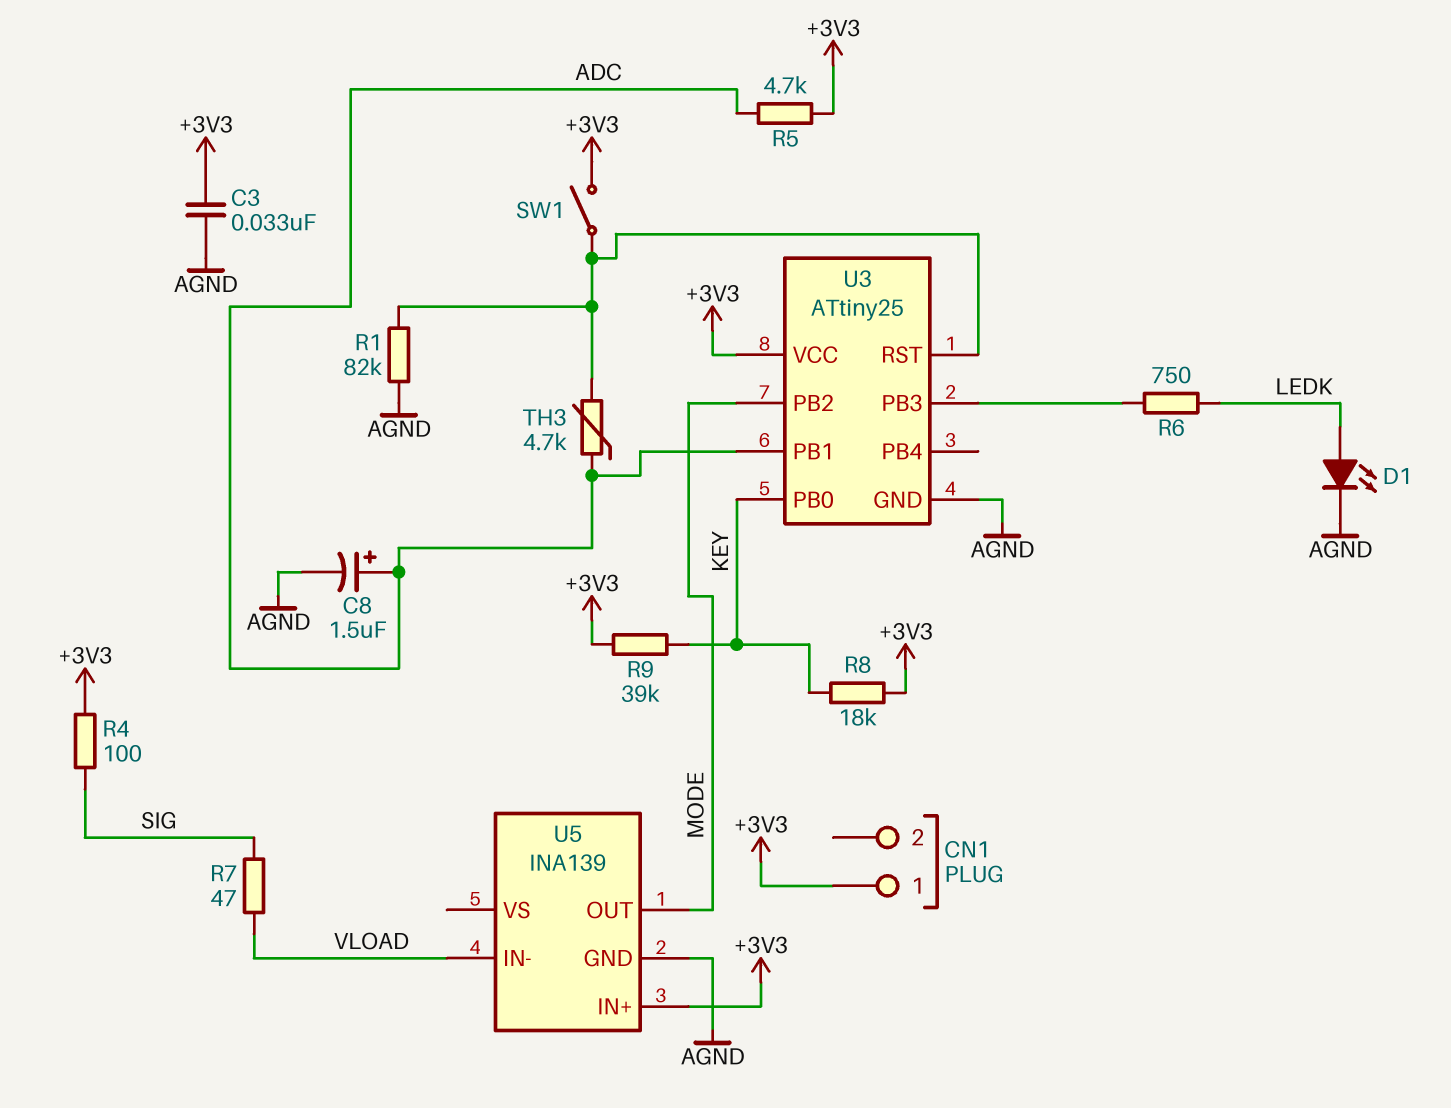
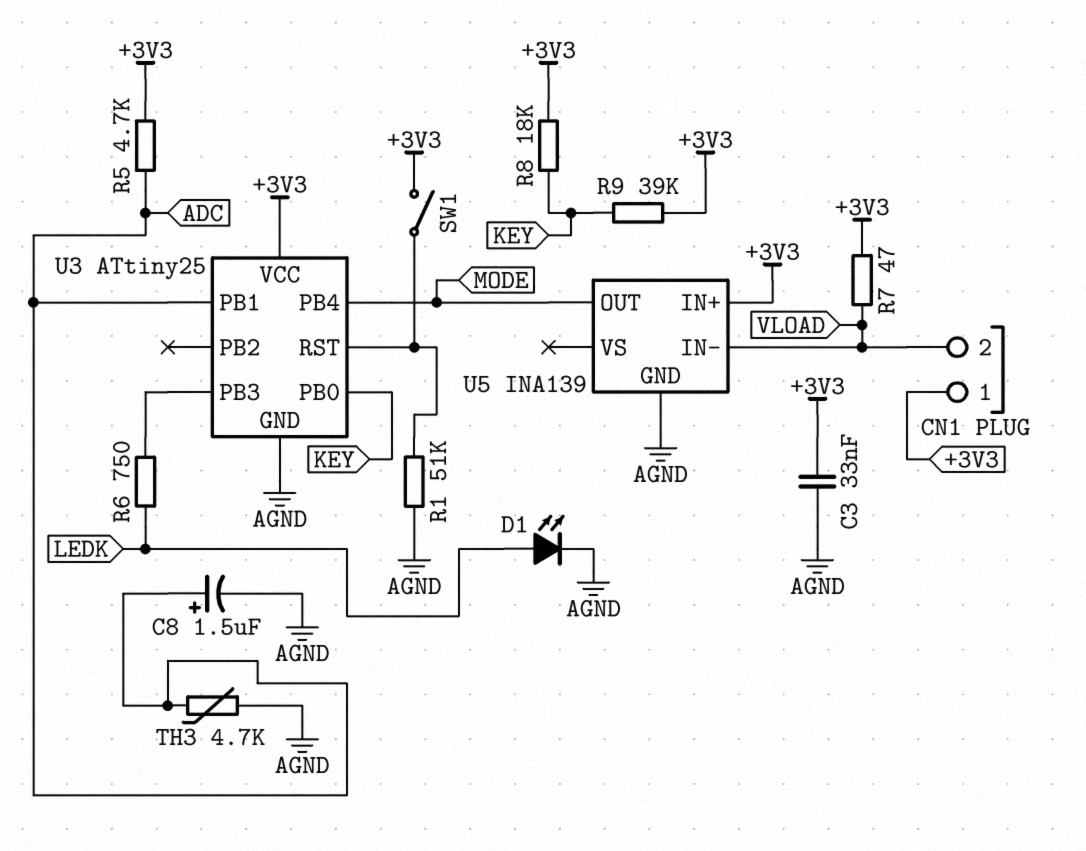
CN1 pin 2: none -> VLOAD
R1: 82k (AGND, U3/RST) -> 51k (AGND, U3/RST)
R4: 100 (+3V3, SIG) -> none
R7: 47 (SIG, VLOAD) -> 47 (+3V3, VLOAD)
TH3: 4.7k (ADC, U3/RST) -> 4.7k (ADC, AGND)
U3 pin PB2: MODE -> none
U3 pin PB4: none -> MODE

